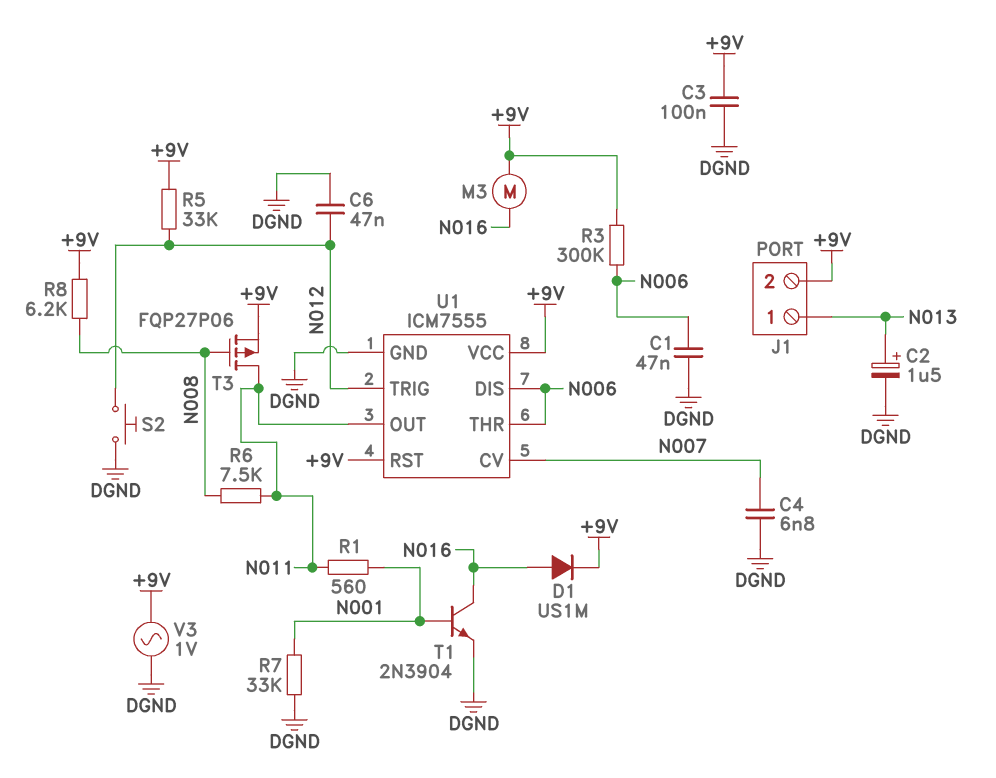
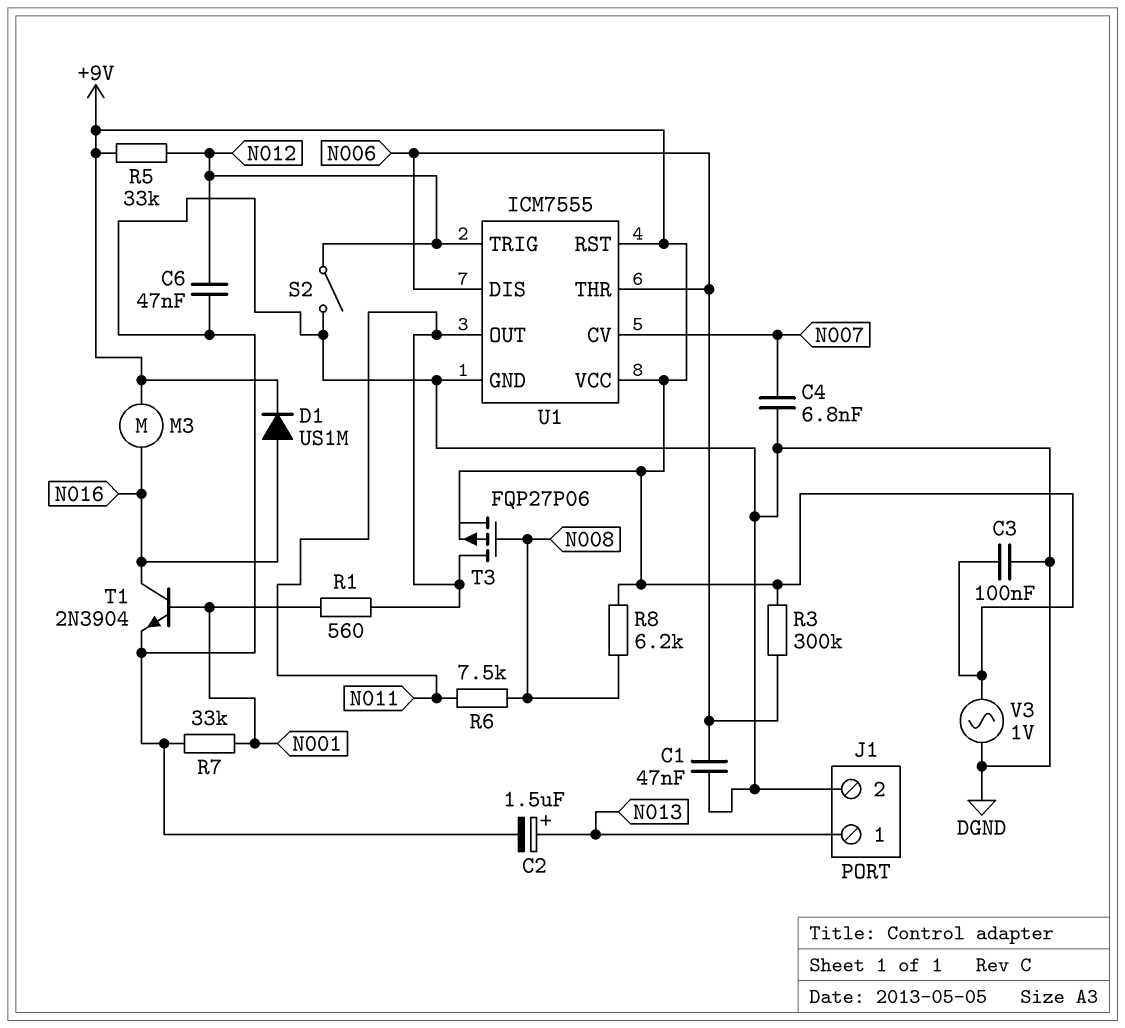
J1 pin 2: +9V -> DGND
S2: button (DGND, N012) -> switch (DGND, N012)

